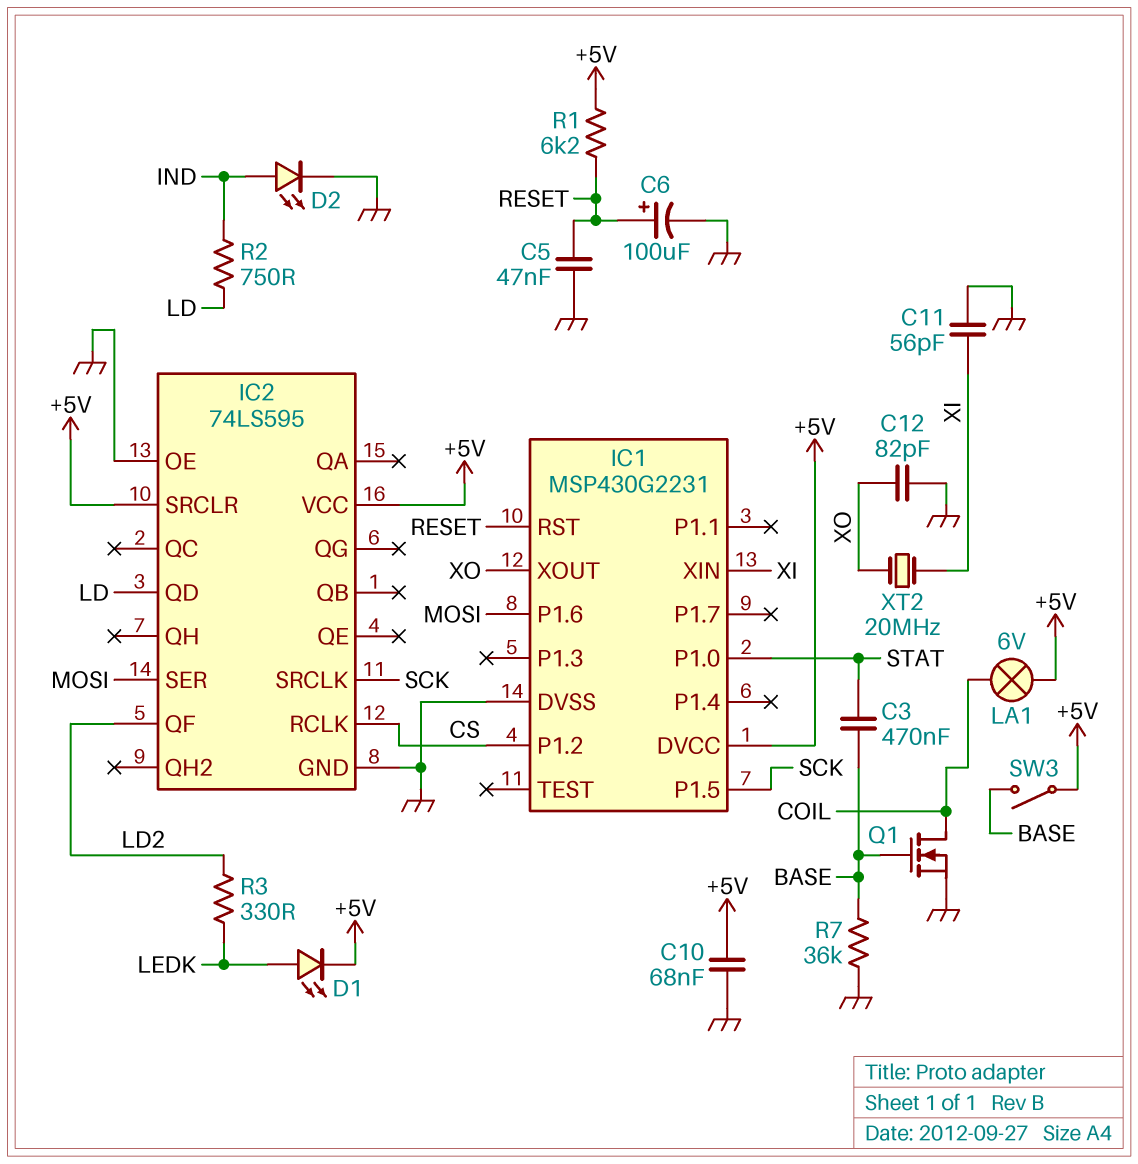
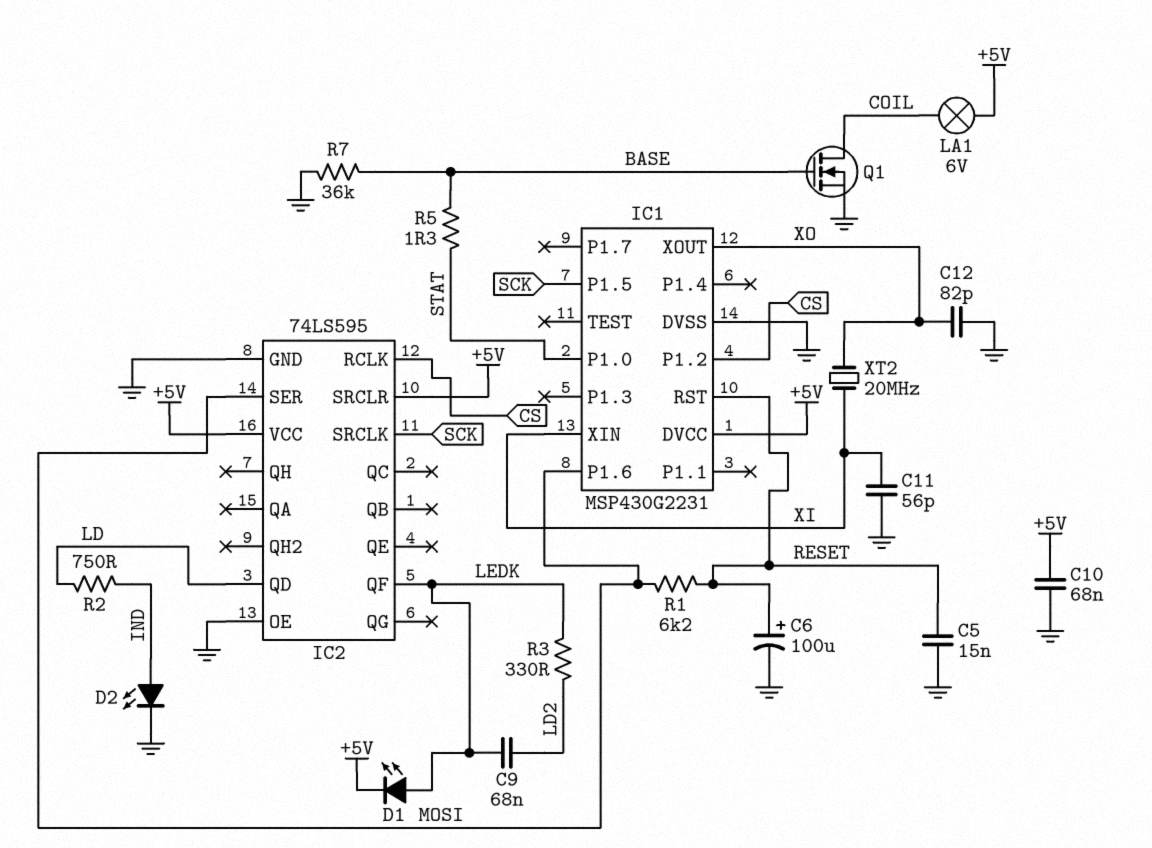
C3: 470nF (BASE, STAT) -> none
C5: 47nF (GND, RESET) -> 15nF (GND, RESET)
C9: none -> 68nF (LD2, LEDK)
IC2 pin QF: LD2 -> LEDK
R1: 6.2k (+5V, RESET) -> 6.2k (MOSI, RESET)
R5: none -> 1.3 (BASE, STAT)
SW3: switch (+5V, BASE) -> none

